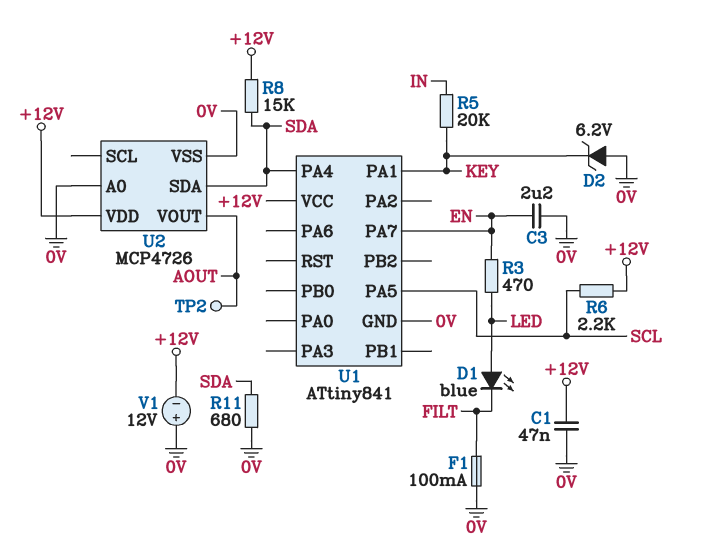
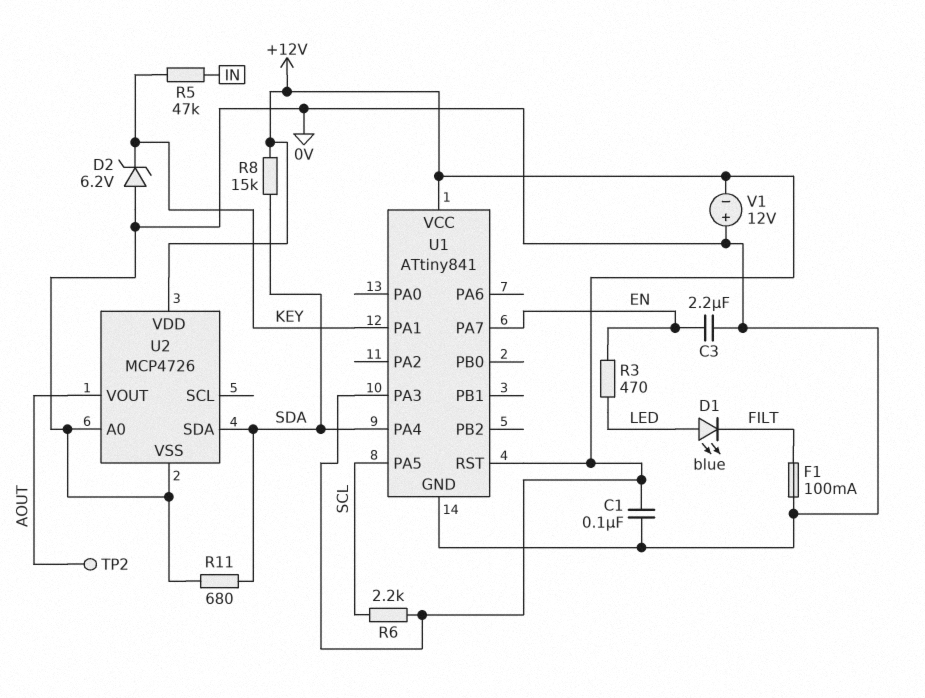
C1: 47nF (+12V, 0V) -> 100nF (+12V, 0V)
R5: 20k (IN, KEY) -> 47k (IN, KEY)
U1 pin PA3: none -> +12V
U1 pin RST: none -> +12V

